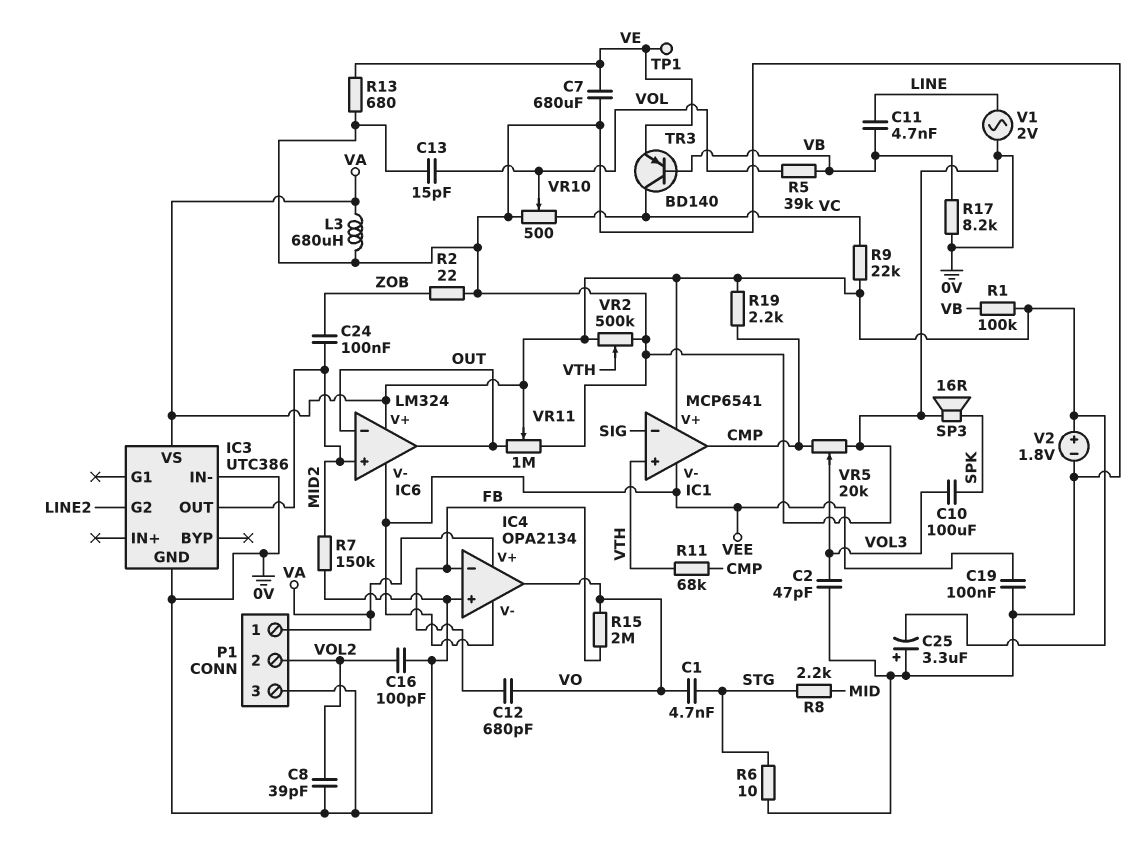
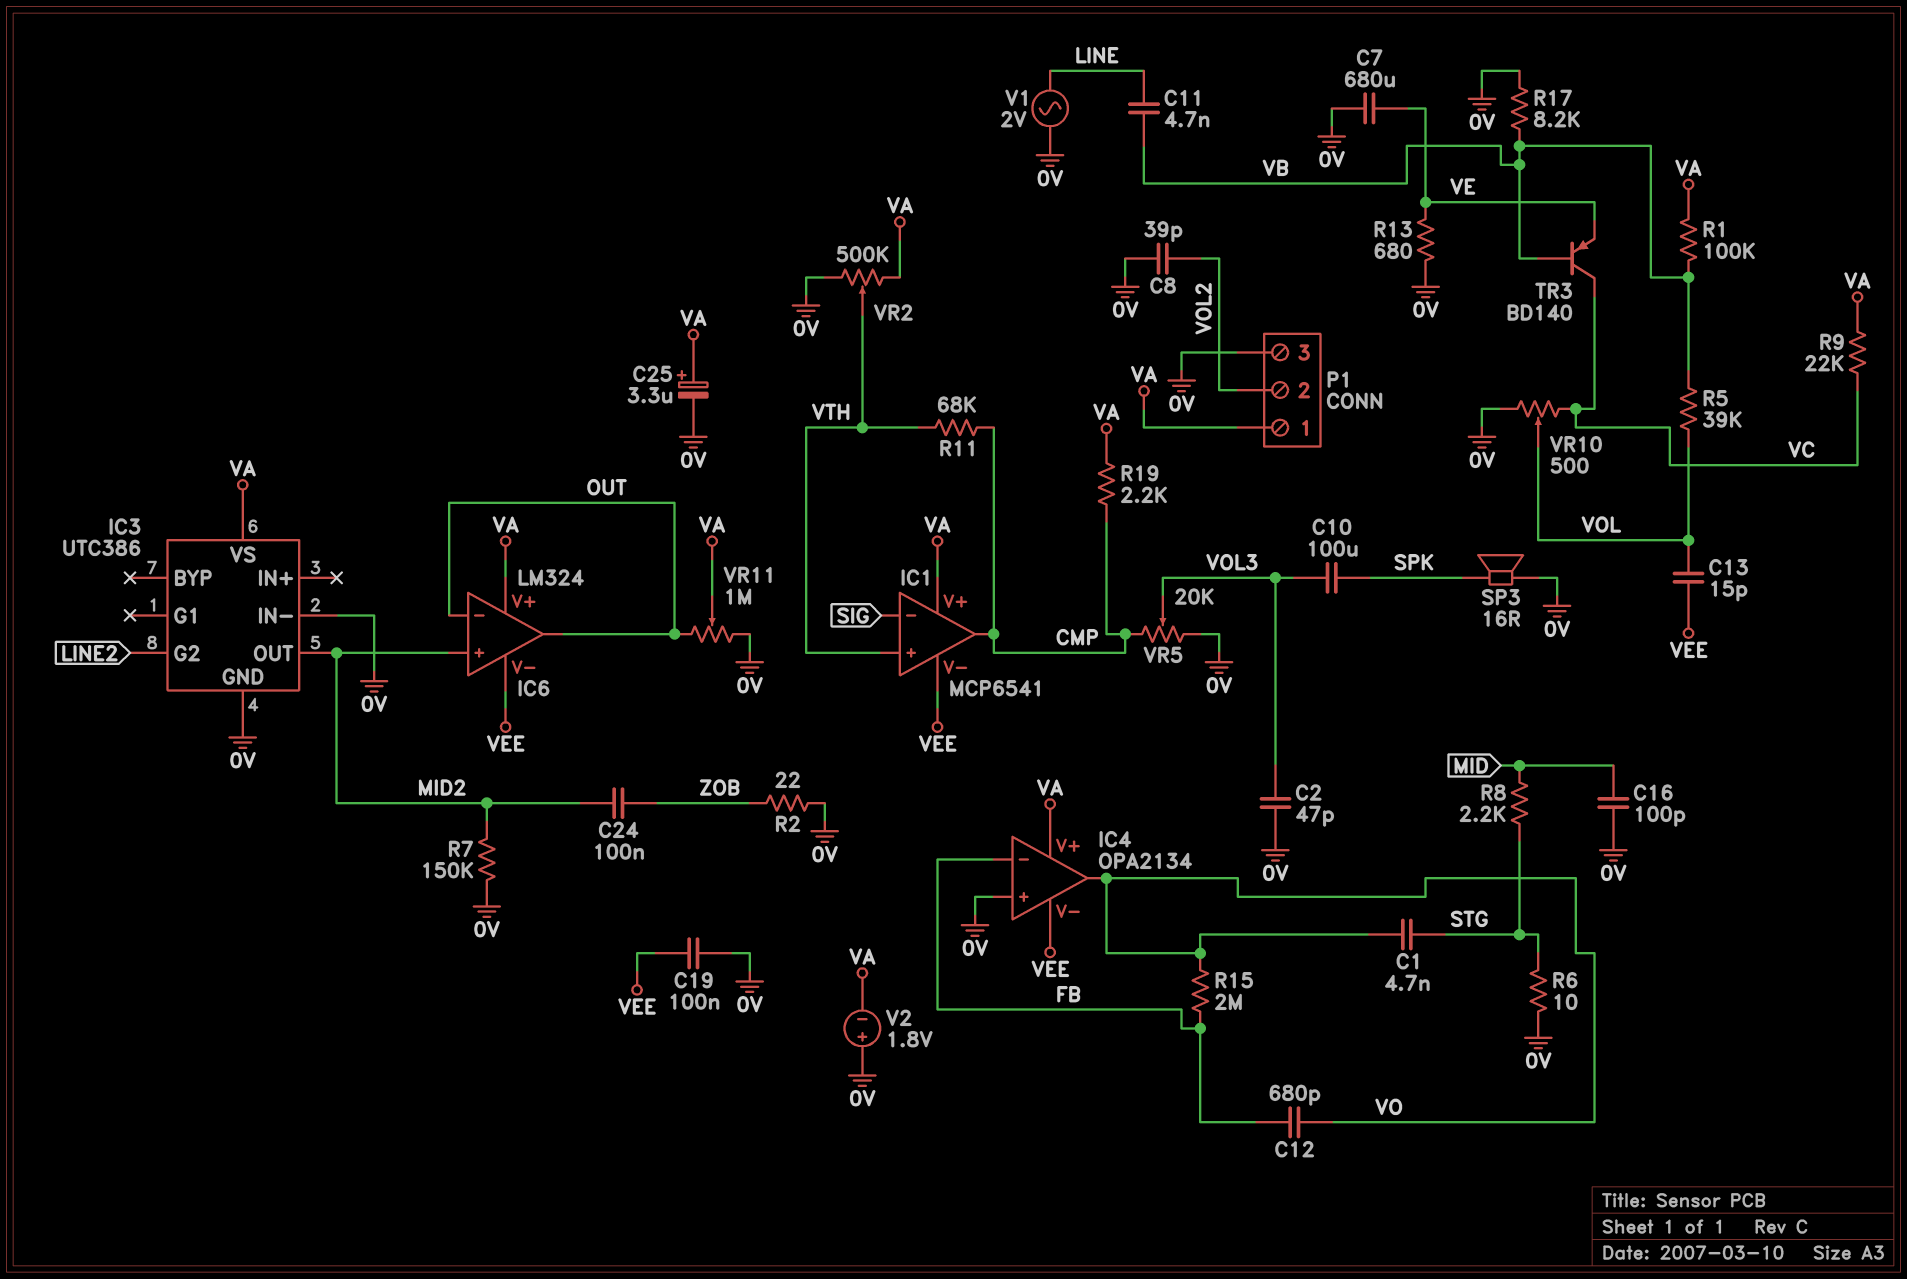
C13: 15pF (0V, VOL) -> 15pF (VEE, VOL)
C16: 100pF (0V, VOL2) -> 100pF (0V, MID)
C25: 3.3uF (plus 0V, minus VA) -> 3.3uF (plus VA, minus 0V)
L3: 680uH (0V, VA) -> none
TP1: test point (VE) -> none
V2: 1.8V (plus VA, minus 0V) -> 1.8V (plus 0V, minus VA)

